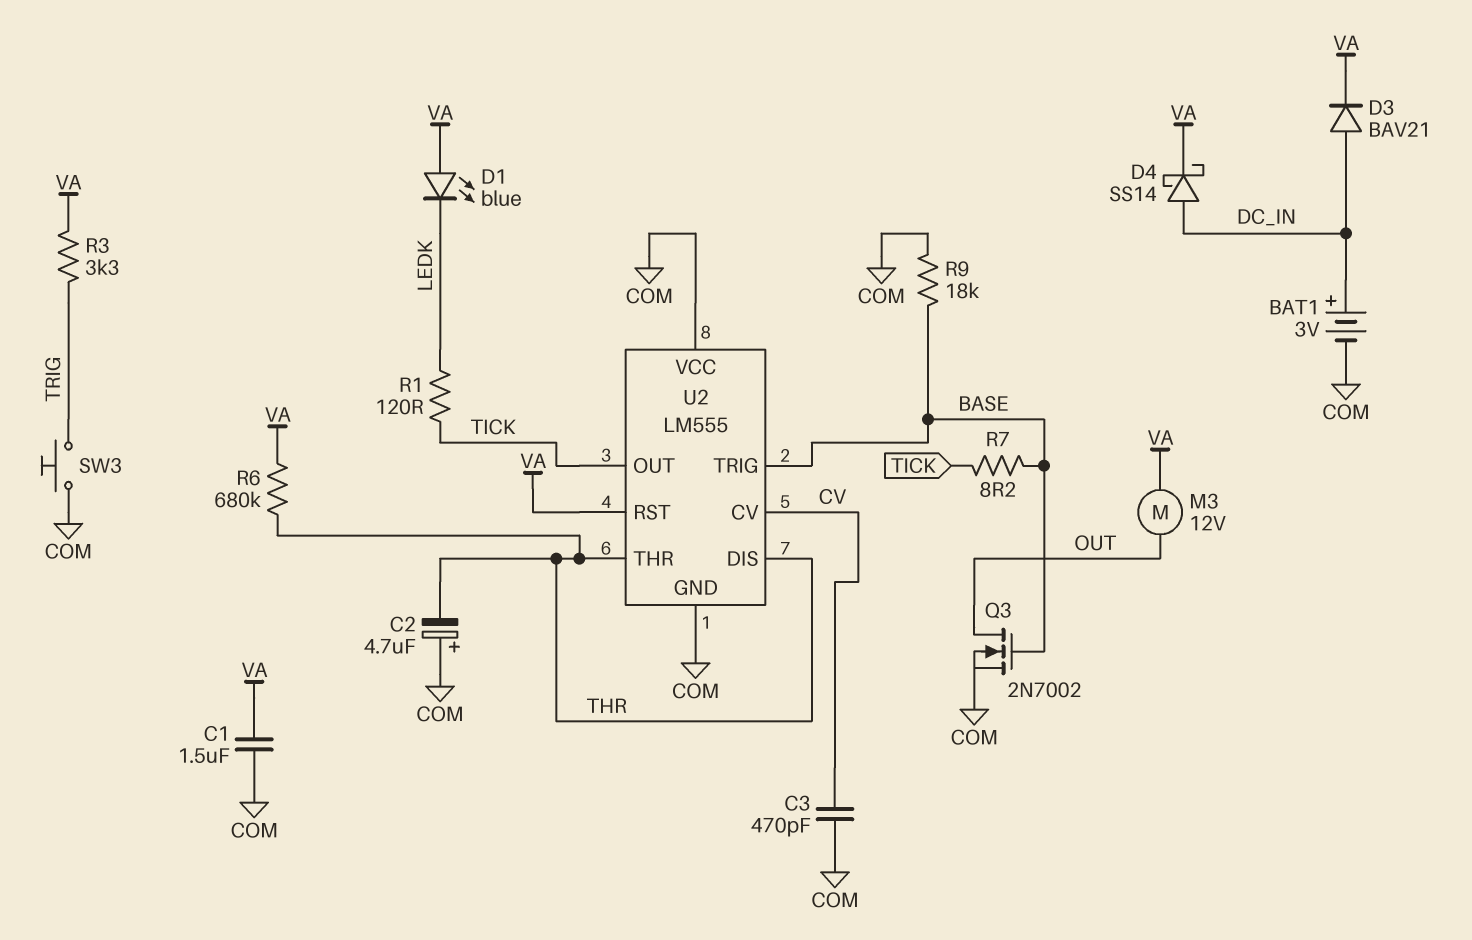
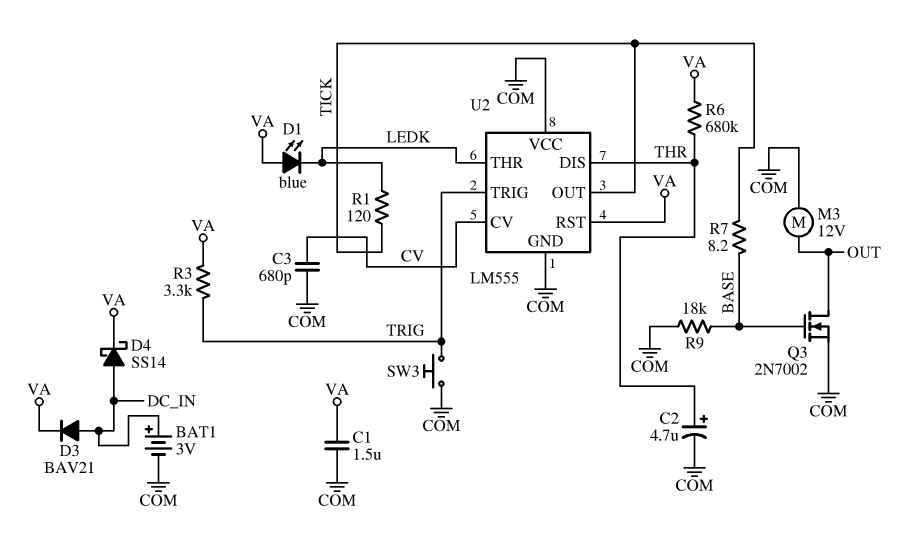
C2: 4.7uF (plus COM, minus THR) -> 4.7uF (plus THR, minus COM)
C3: 470pF (COM, CV) -> 680pF (COM, CV)
M3: motor 12V (OUT, VA) -> motor 12V (COM, OUT)
U2 pin THR: THR -> LEDK
U2 pin TRIG: BASE -> TRIG

